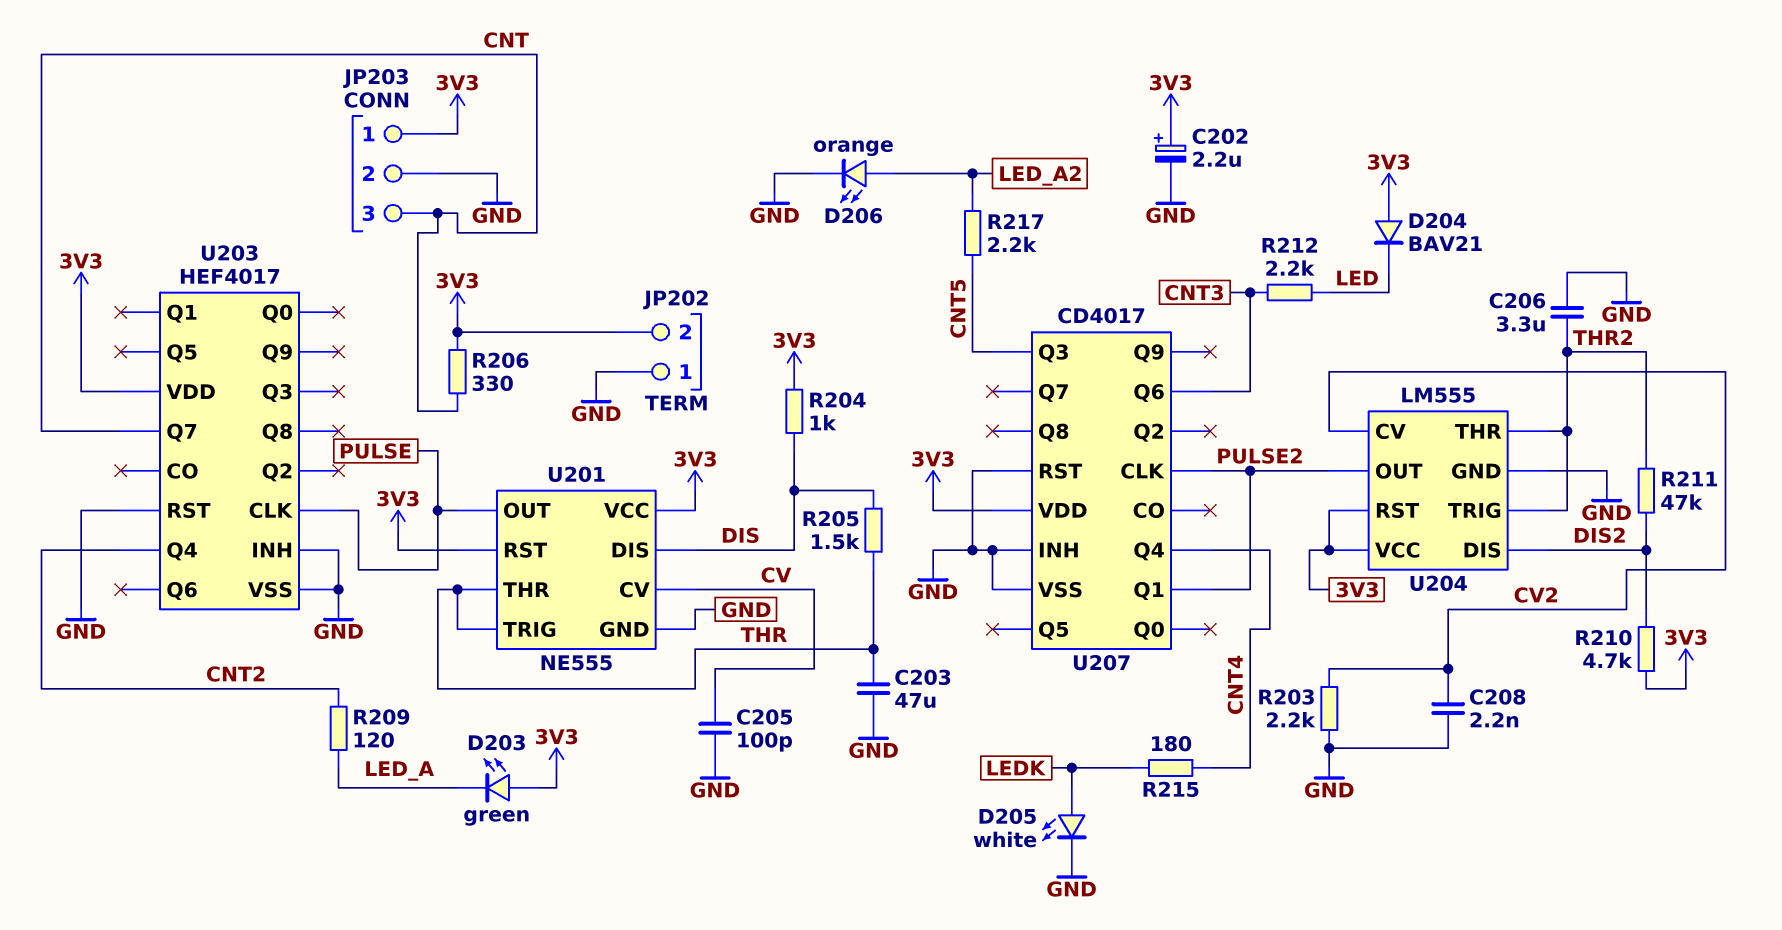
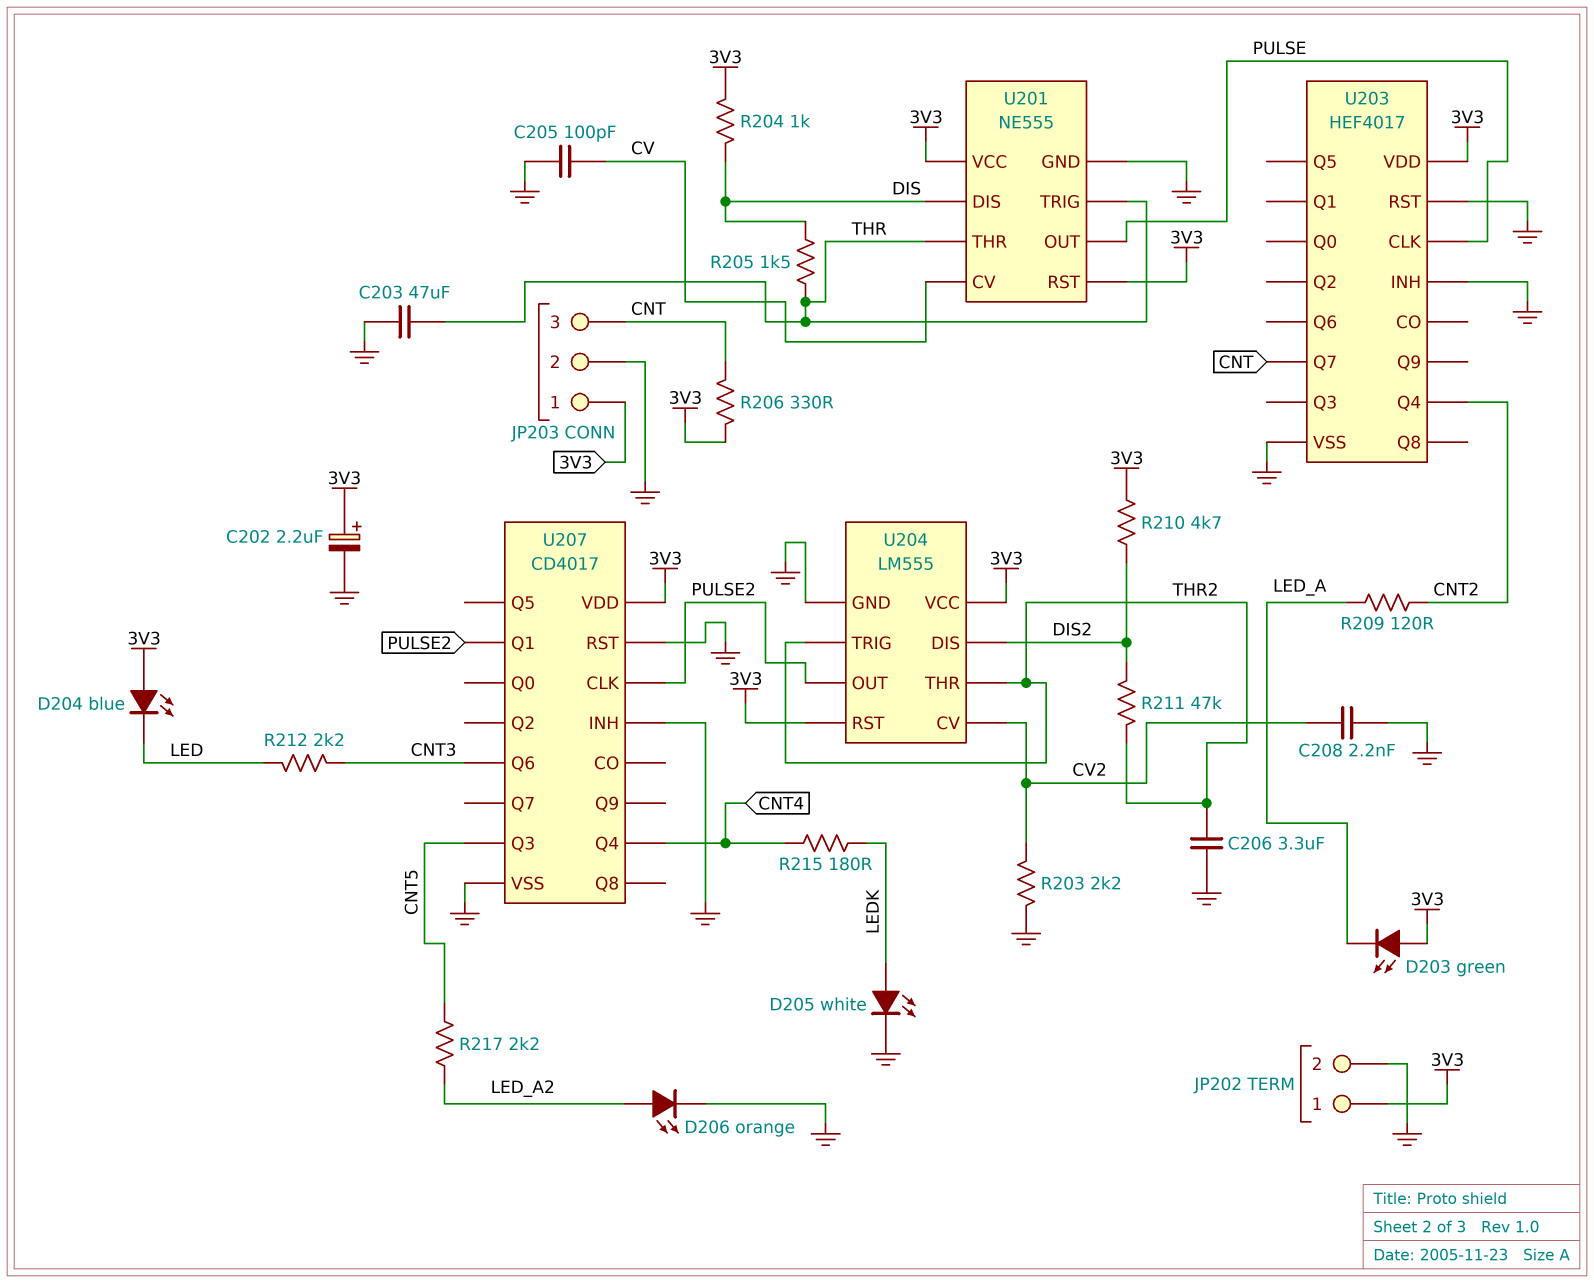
D204: diode BAV21 (A 3V3, K LED) -> LED blue (A 3V3, K LED)
JP202 pin 1: GND -> 3V3
JP202 pin 2: 3V3 -> GND

